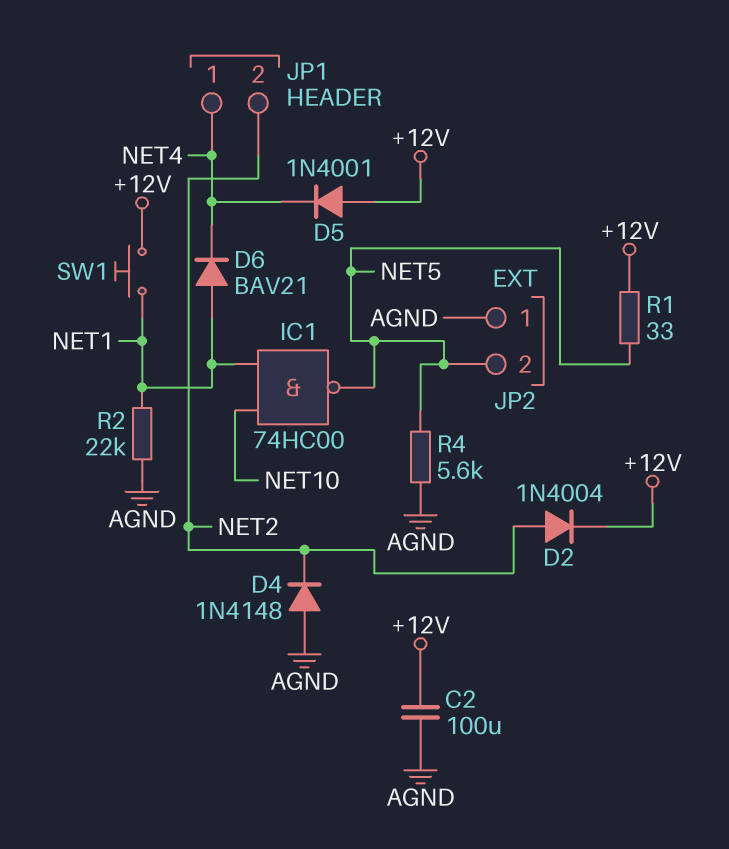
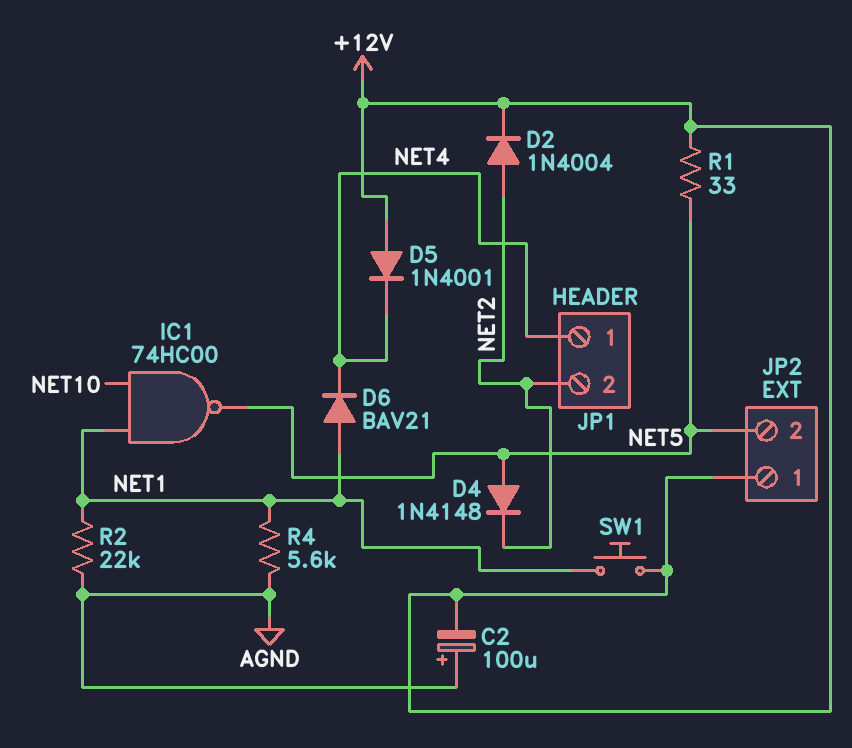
C2: 100uF (+12V, AGND) -> 100uF (plus AGND, minus +12V)
D4: diode 1N4148 (A AGND, K NET2) -> diode 1N4148 (A NET5, K NET2)
JP2 pin 1: AGND -> +12V
R4: 5.6k (AGND, NET5) -> 5.6k (AGND, NET1)

